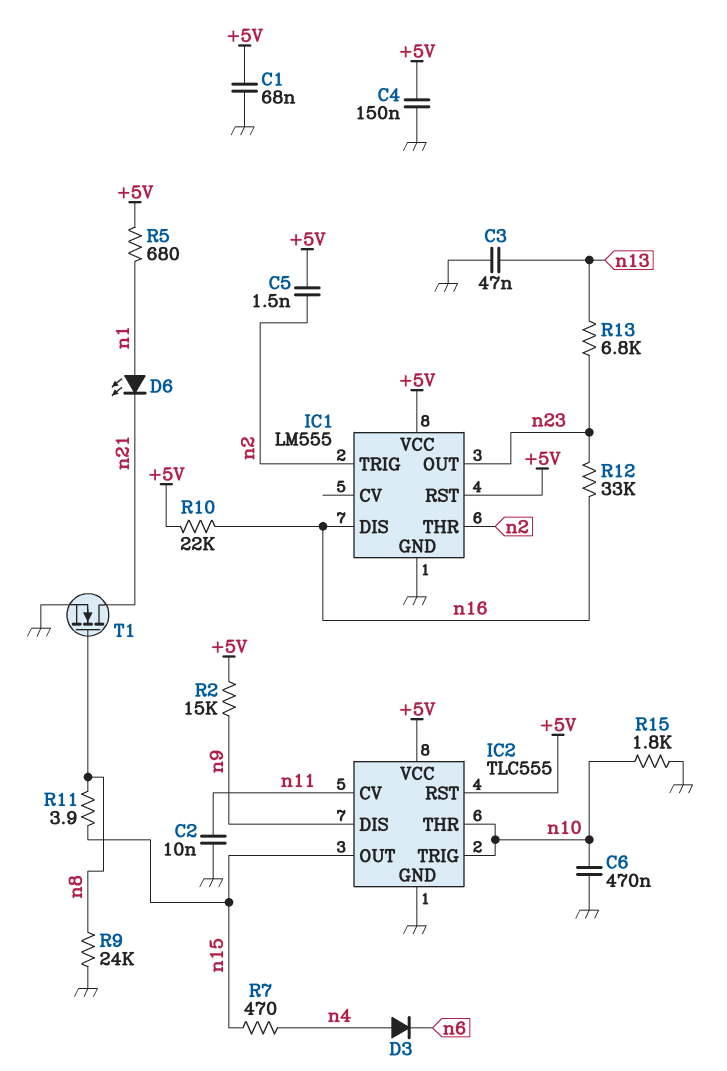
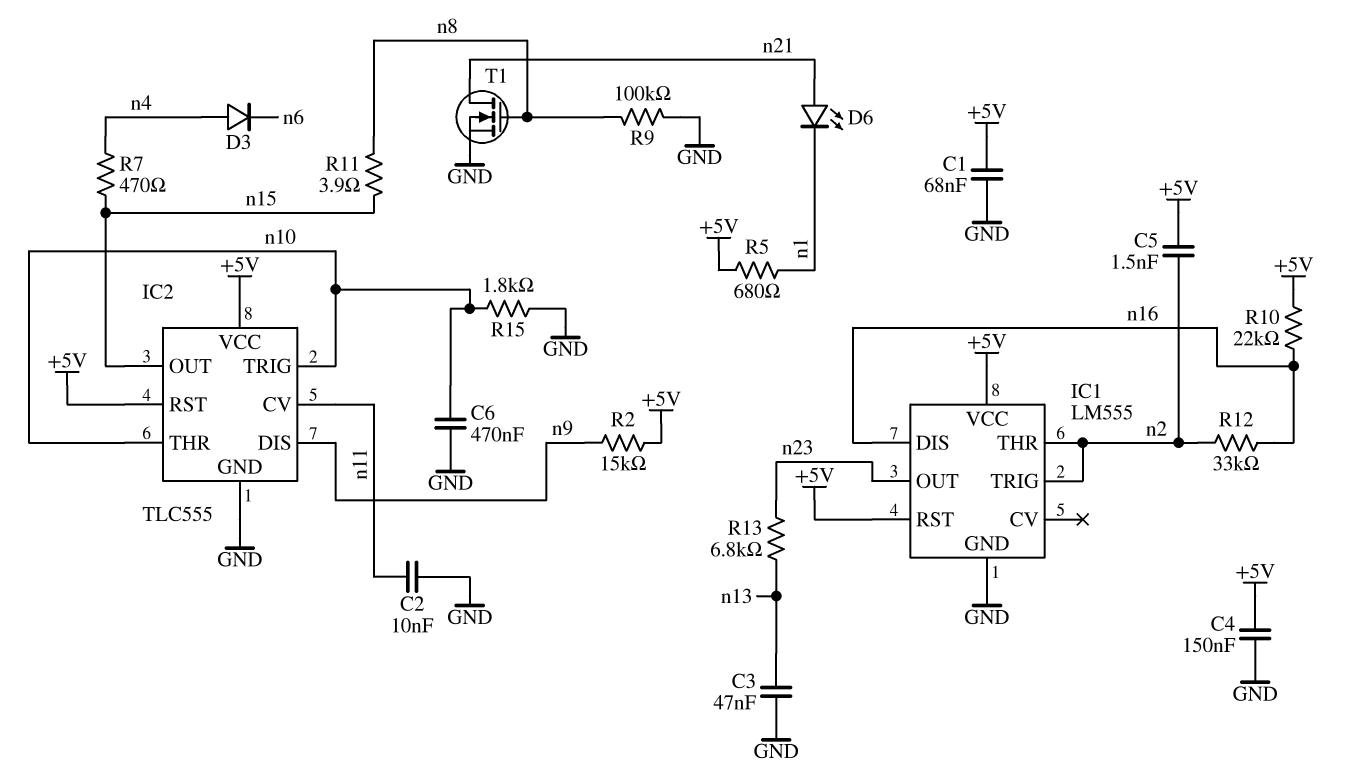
D6: LED (A n1, K n21) -> LED (A n21, K n1)
R9: 24k (GND, n8) -> 100k (GND, n8)
R12: 33k (n16, n23) -> 33k (n2, n16)

